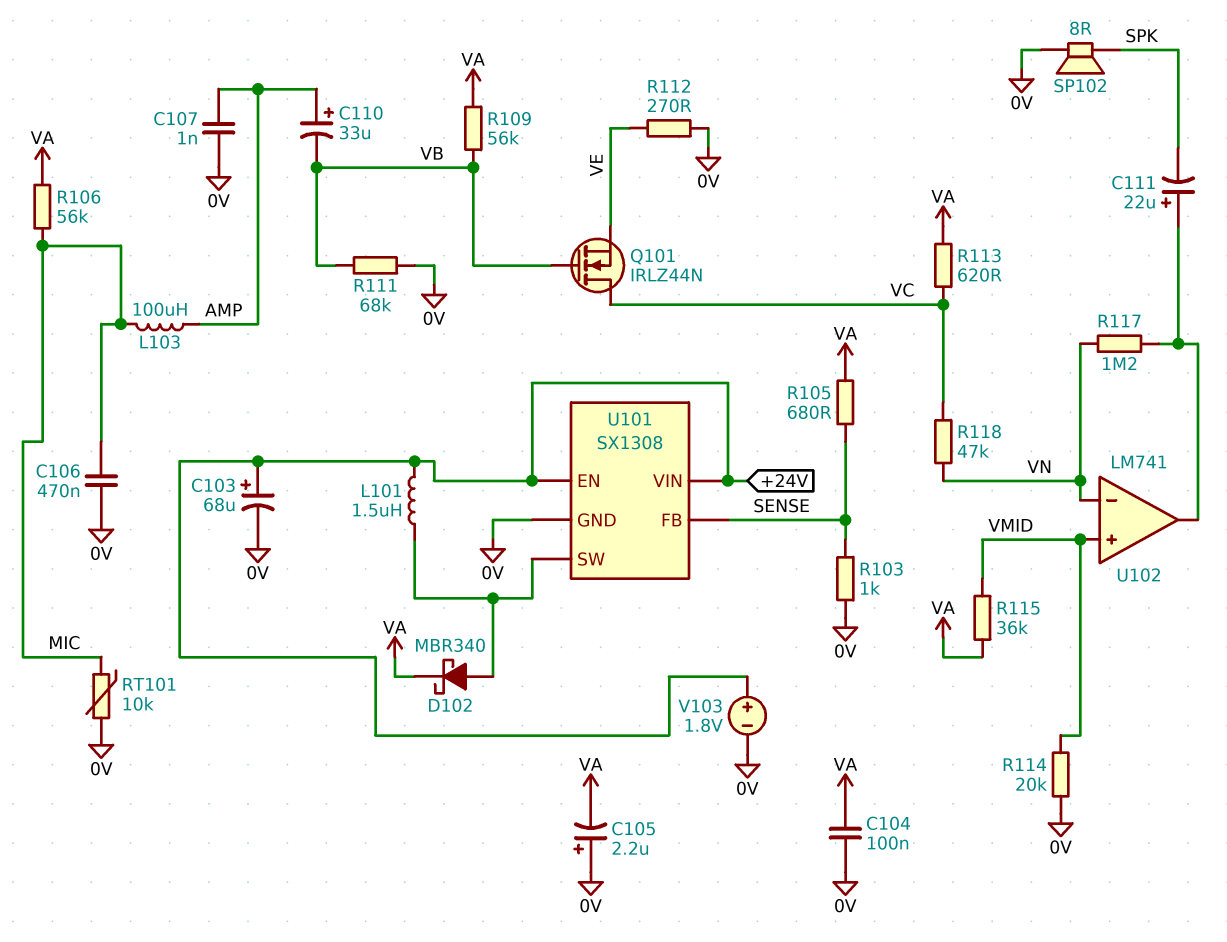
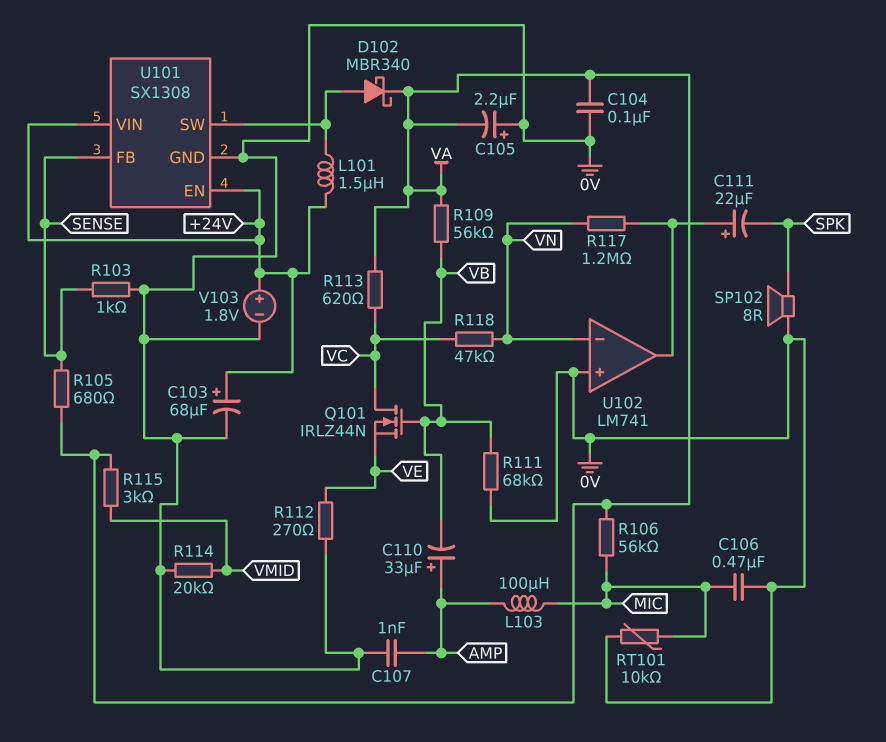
R115: 36k (VA, VMID) -> 3k (VA, VMID)
U102 pin in+: VMID -> 0V

